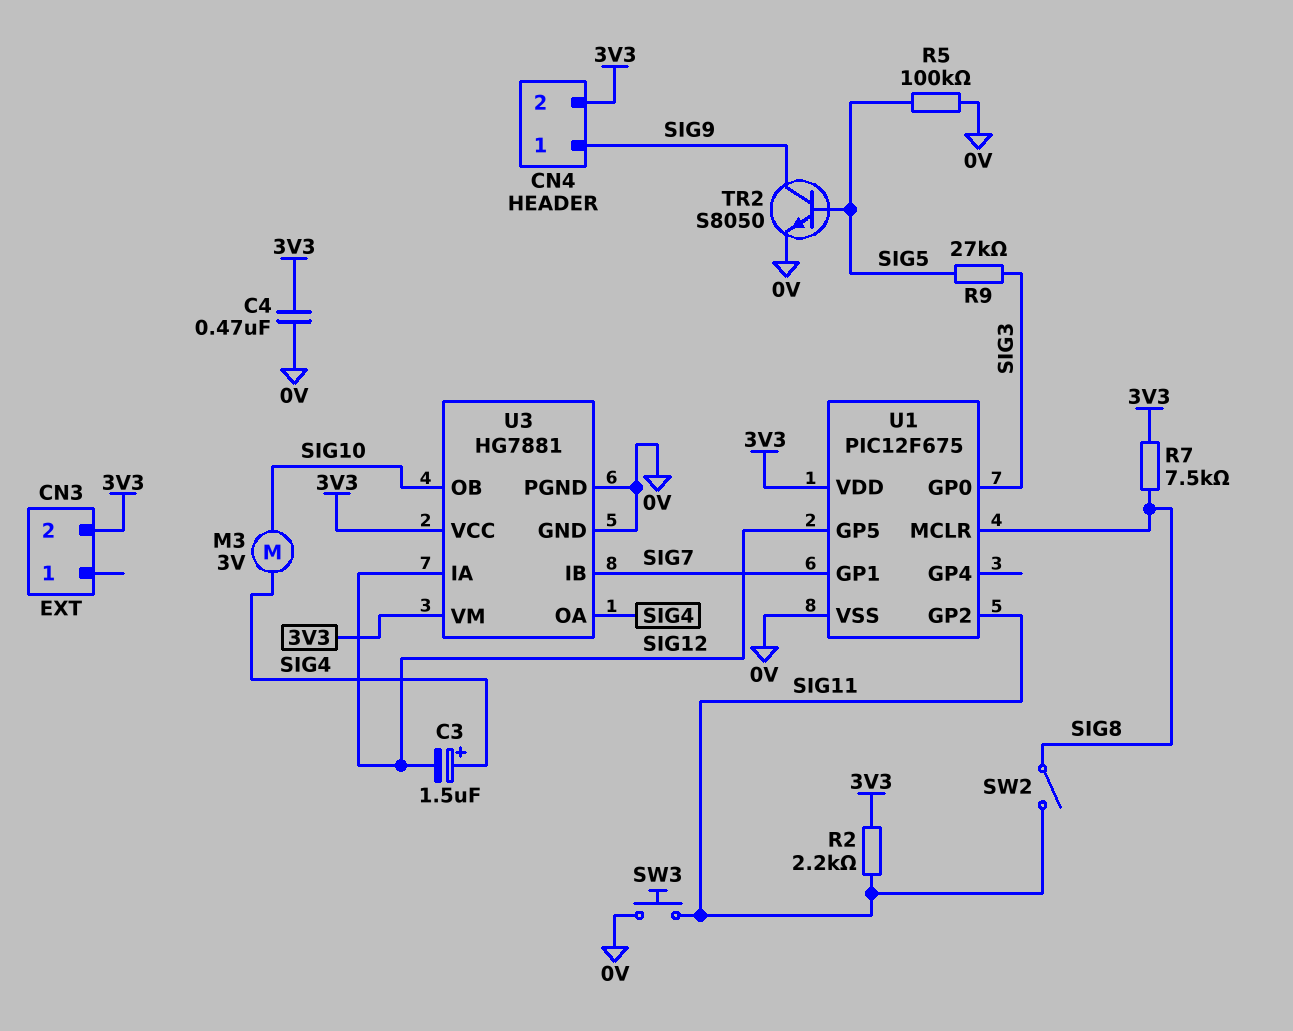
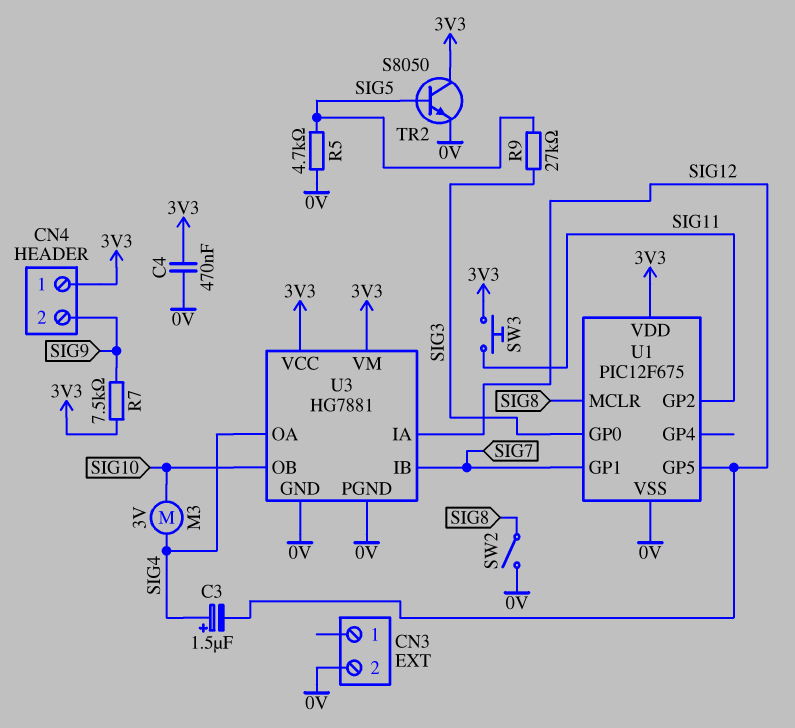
CN3 pin 2: 3V3 -> 0V
CN4 pin 1: SIG9 -> 3V3
CN4 pin 2: 3V3 -> SIG9
R2: 2.2k (3V3, SIG11) -> none
R5: 100k (0V, SIG5) -> 4.7k (0V, SIG5)
R7: 7.5k (3V3, SIG8) -> 7.5k (3V3, SIG9)
SW2: switch (SIG8, SIG11) -> switch (0V, SIG8)
SW3: button (0V, SIG11) -> button (3V3, SIG11)
TR2: NPN S8050 (B SIG5, C SIG9, E 0V) -> NPN S8050 (B SIG5, C 3V3, E 0V)

